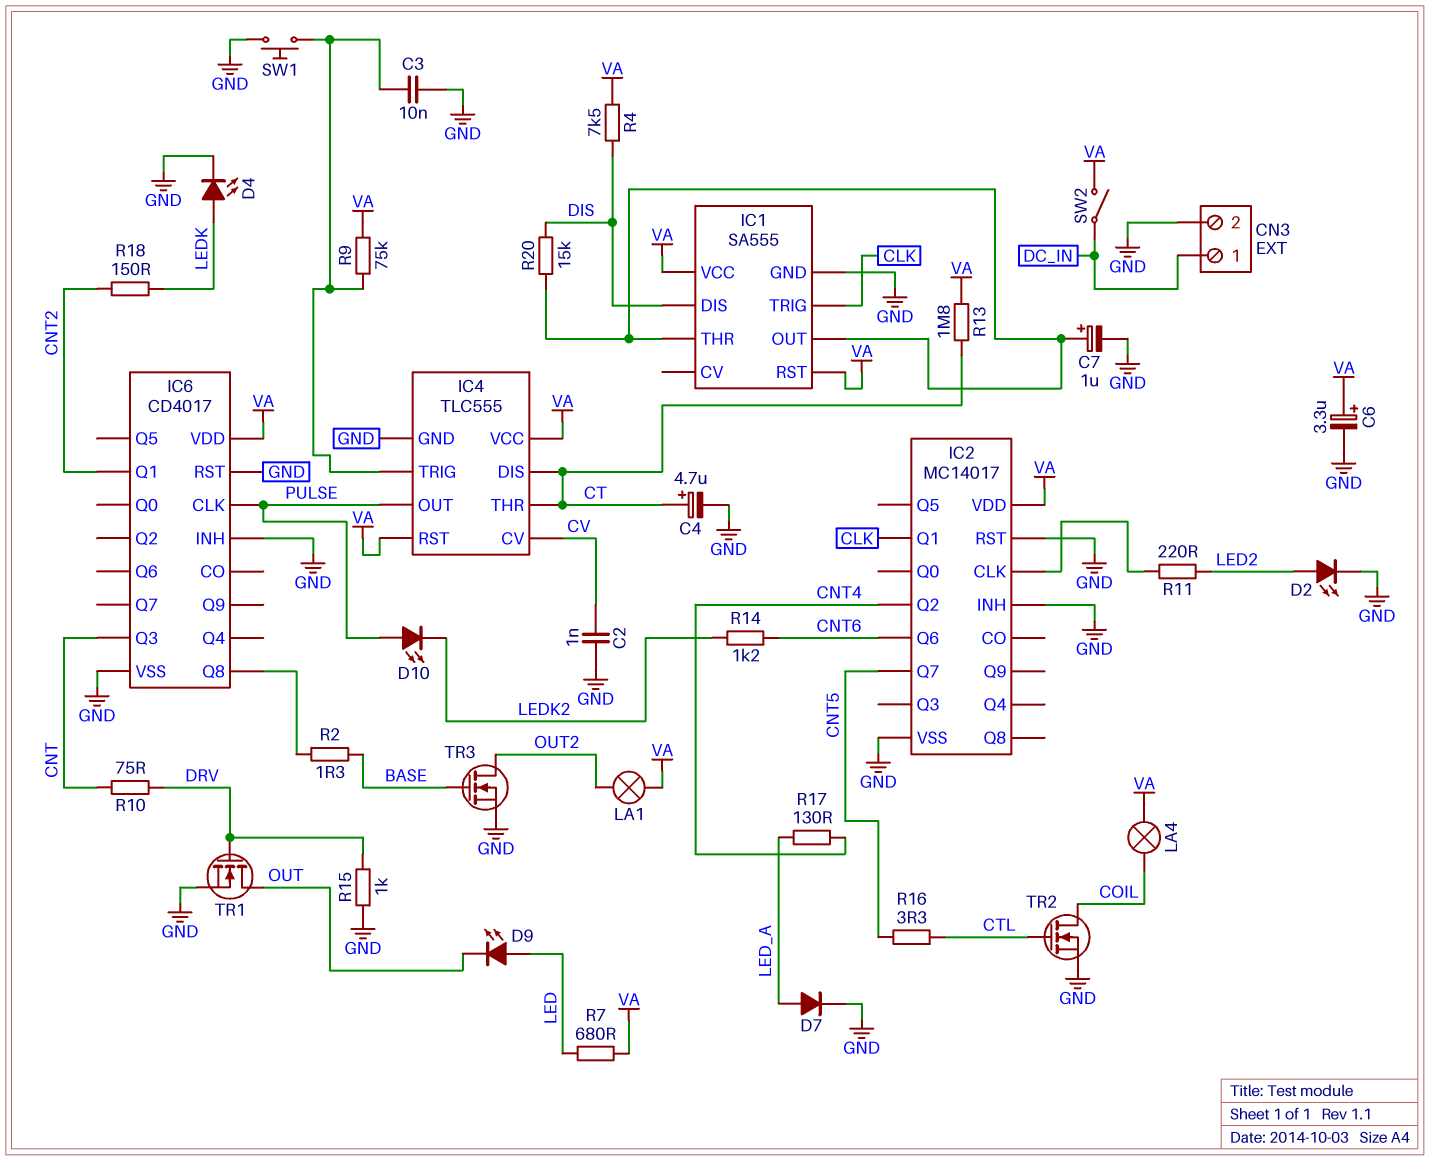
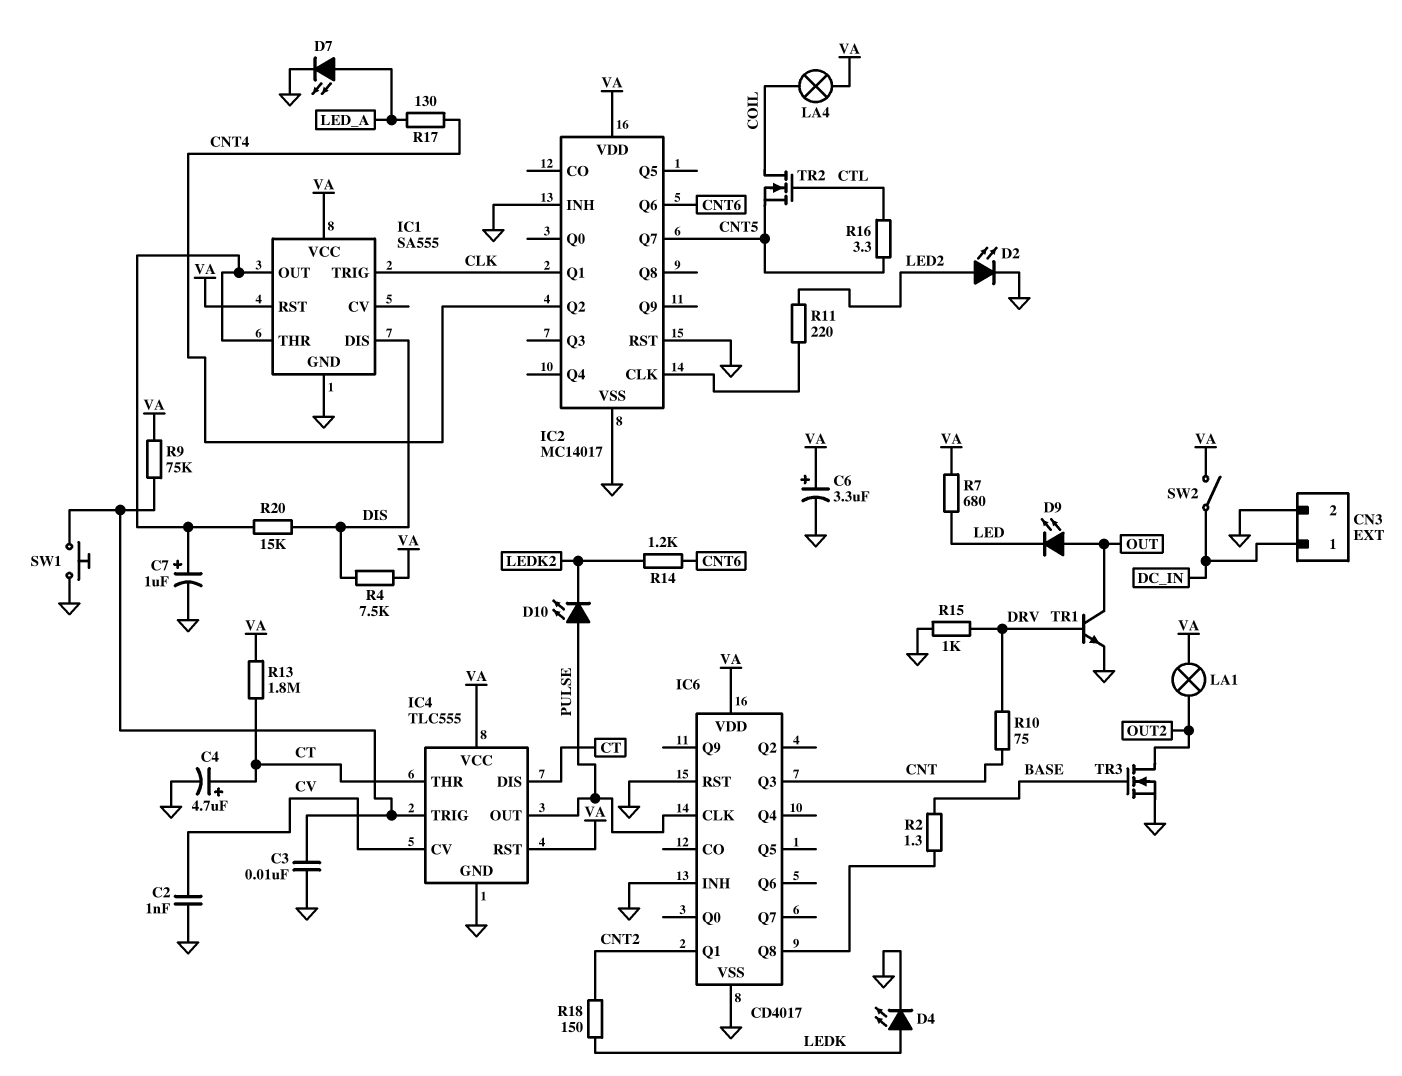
D7: diode (A LED_A, K GND) -> LED (A LED_A, K GND)
D9: LED (A LED, K OUT) -> LED (A OUT, K LED)
TR1: NMOS (G DRV, D OUT, S GND) -> NPN (B DRV, C OUT, E GND)
TR2: NMOS (G CTL, D COIL, S GND) -> NMOS (G CTL, D COIL, S CNT5)

